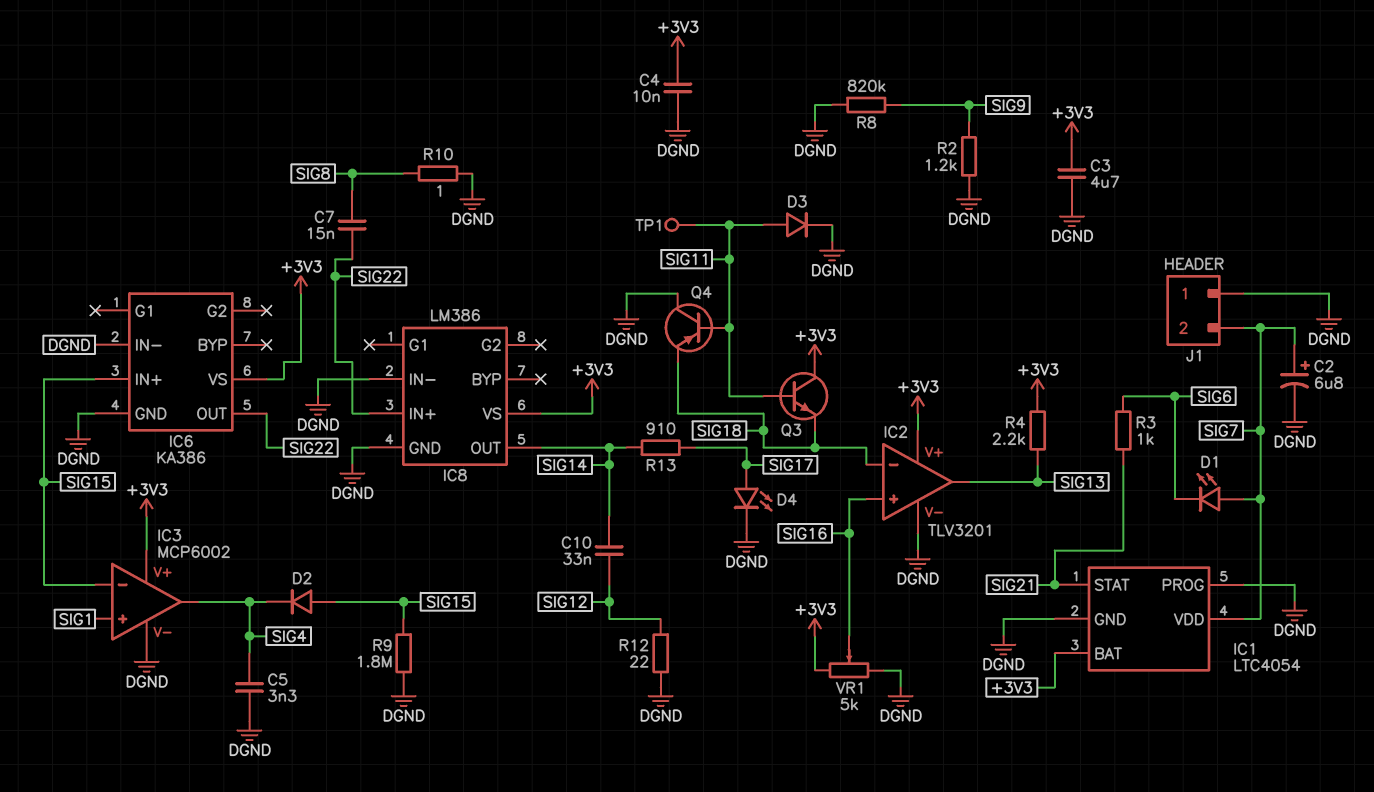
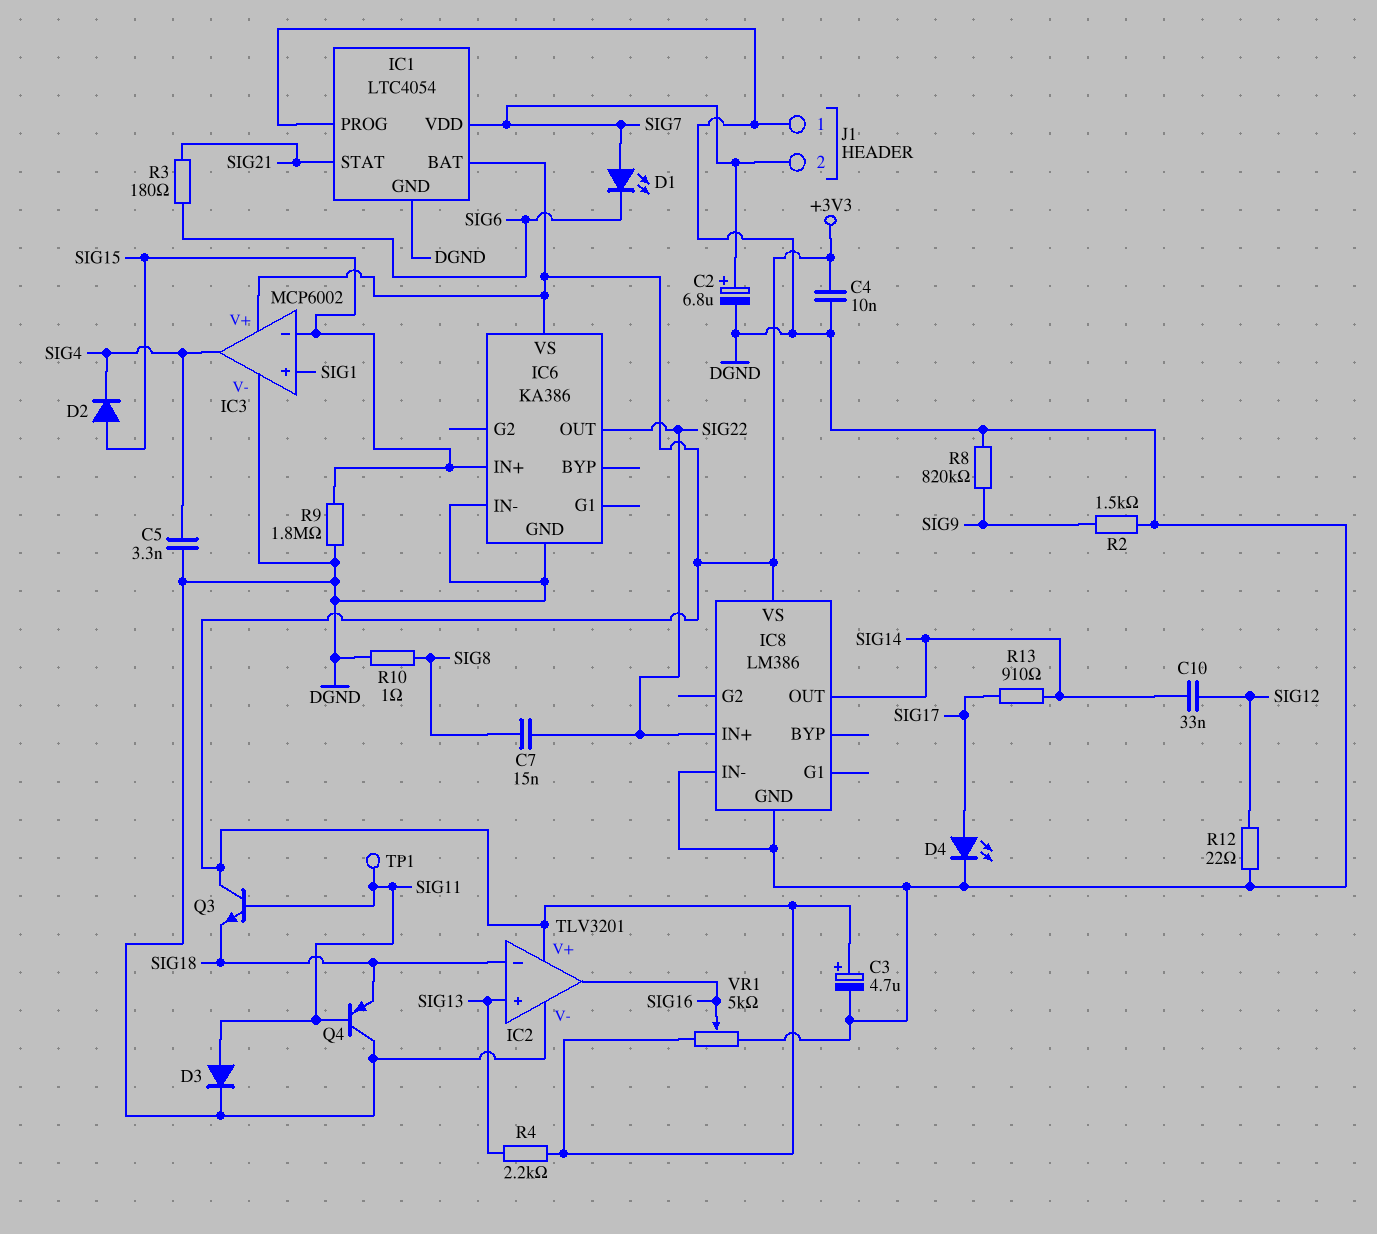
C3: 4.7uF (+3V3, DGND) -> 4.7uF (plus +3V3, minus DGND)
IC2 pin in+: SIG16 -> SIG13
IC2 pin out: SIG13 -> SIG16
R2: 1.2k (DGND, SIG9) -> 1.5k (DGND, SIG9)
R3: 1k (SIG6, SIG21) -> 180 (SIG6, SIG21)

